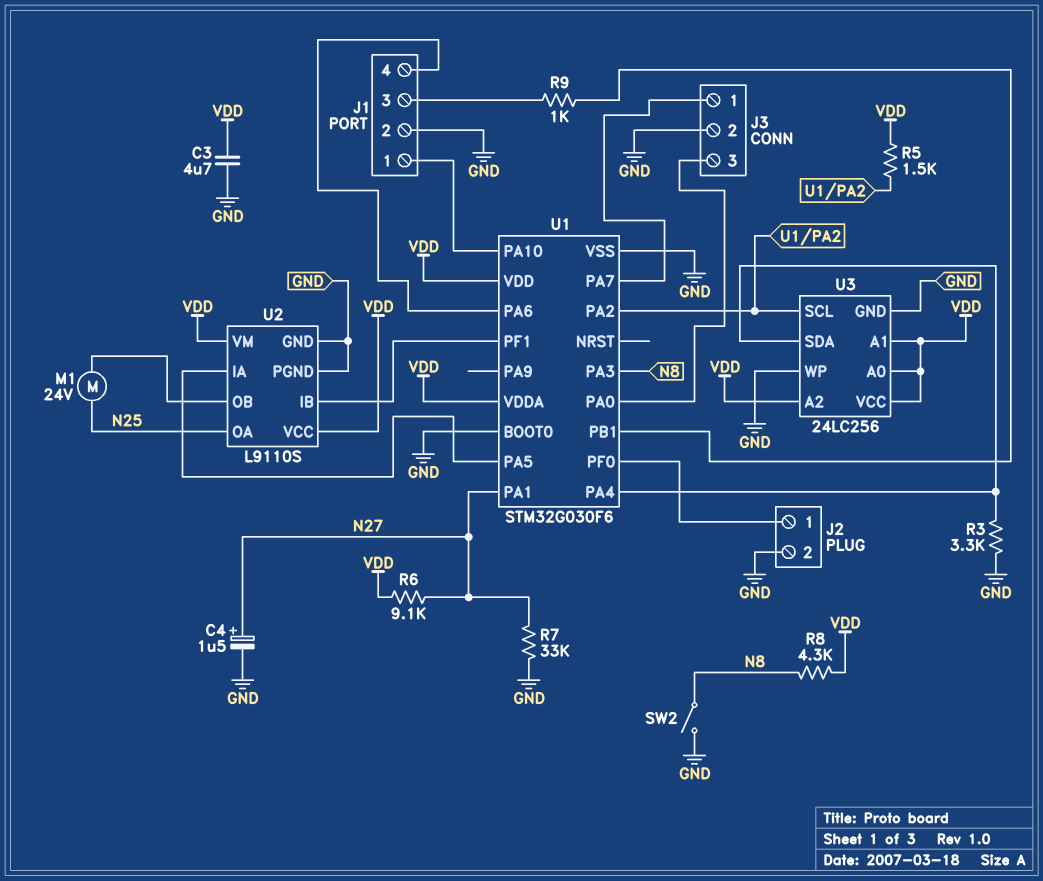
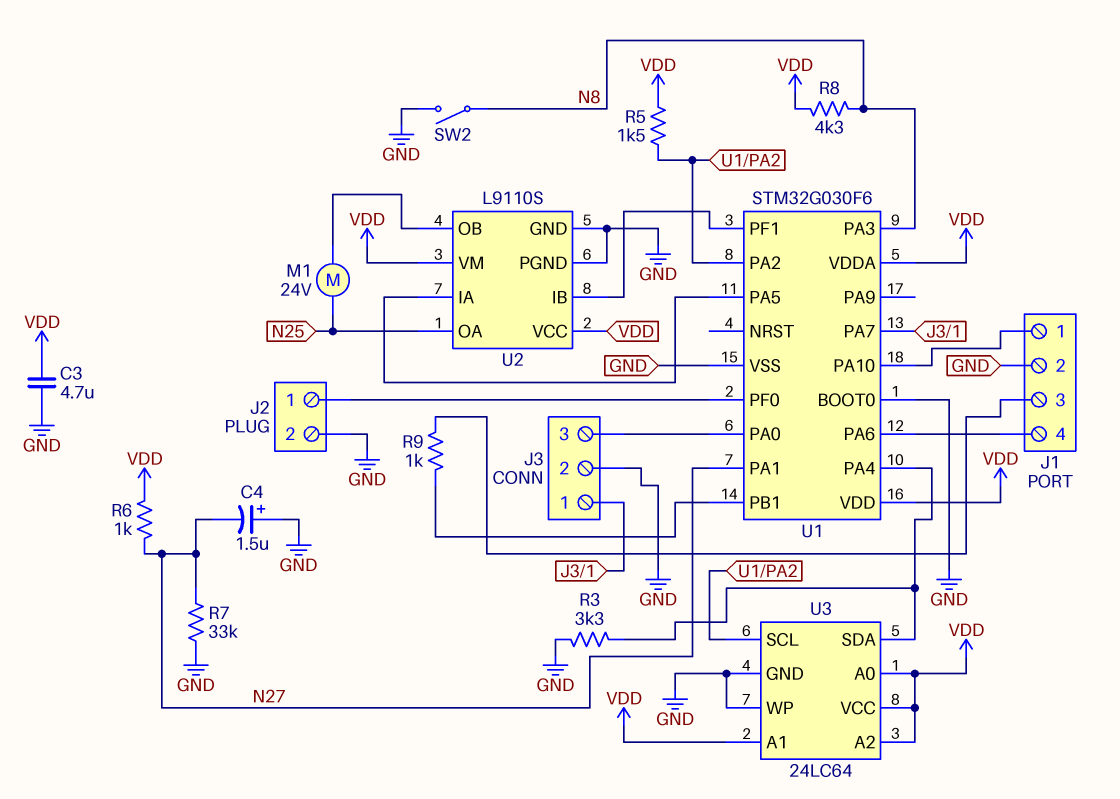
C4: 1.5uF (plus N27, minus GND) -> 1.5uF (plus GND, minus N27)
R6: 9.1k (N27, VDD) -> 1k (N27, VDD)
U3: 24LC256 -> 24LC64

